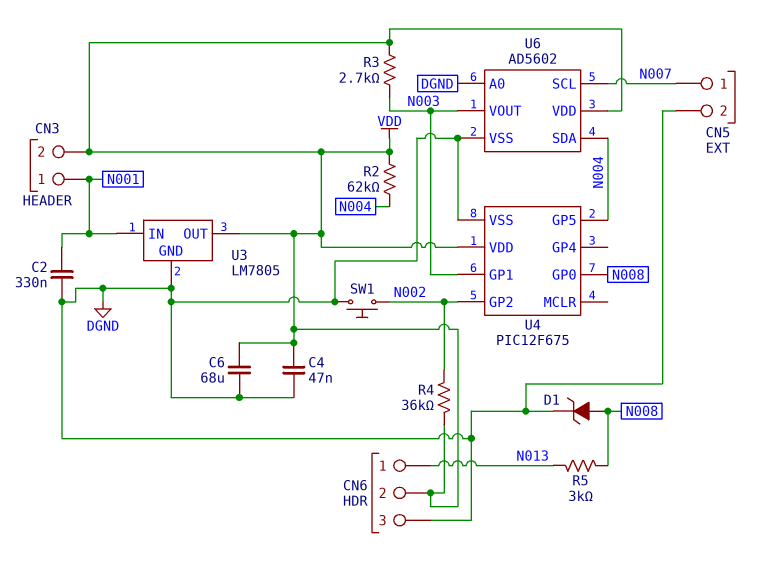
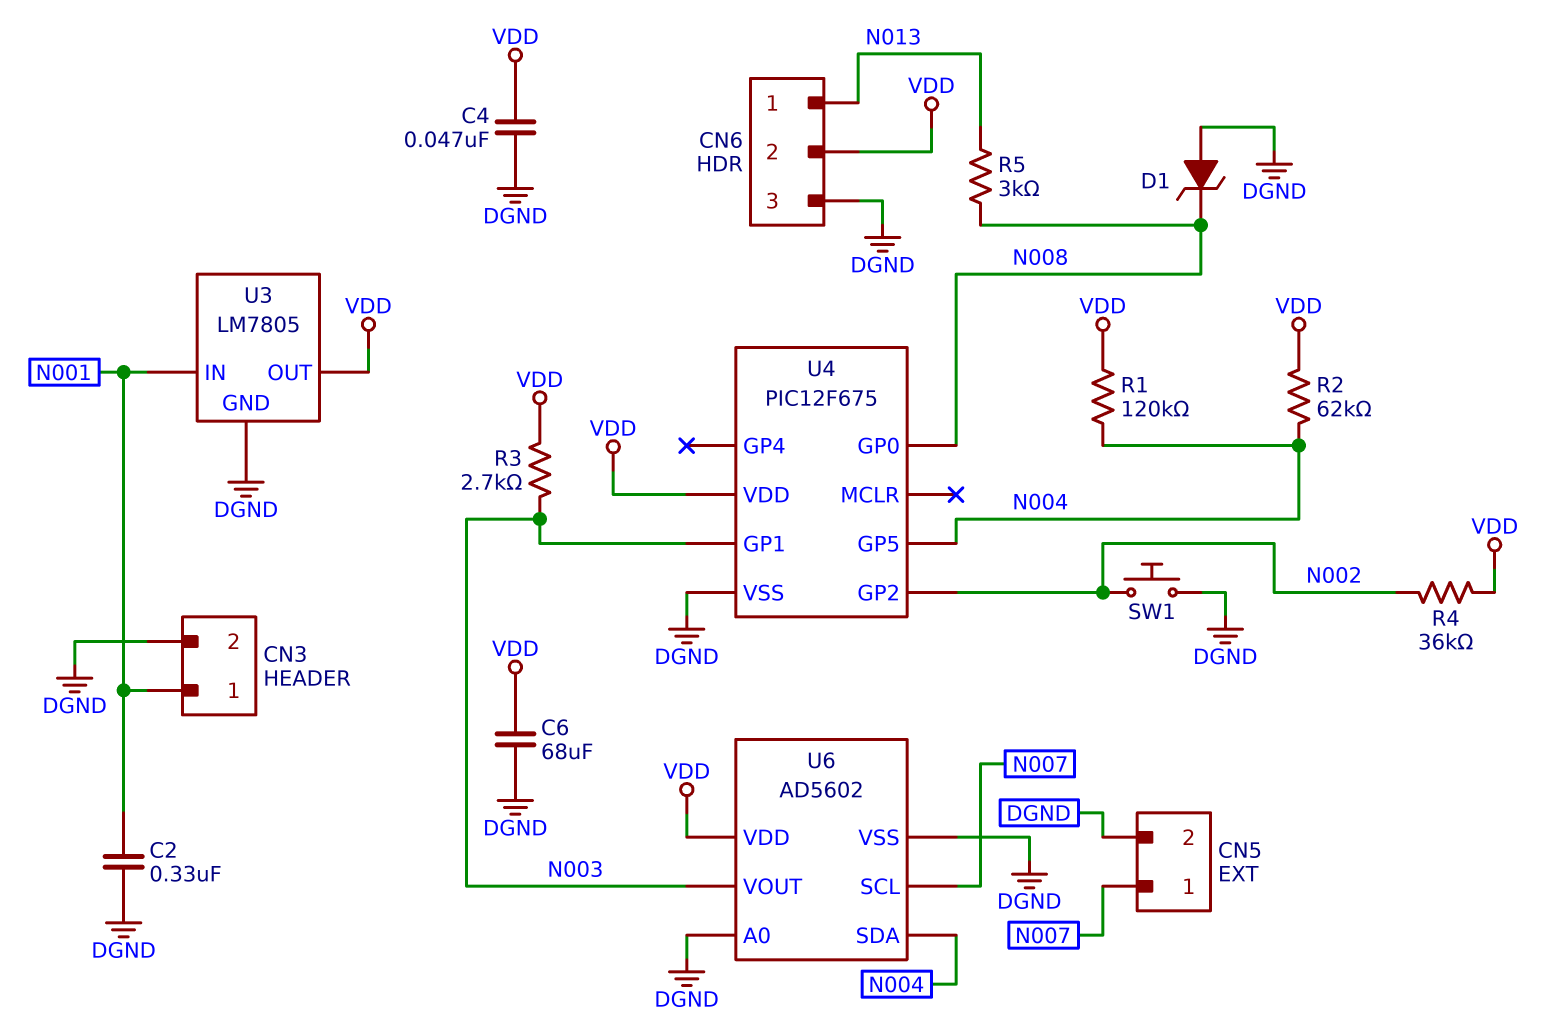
CN3 pin 2: VDD -> DGND
D1: zener (A N008, K DGND) -> zener (A DGND, K N008)
R1: none -> 120k (N004, VDD)

